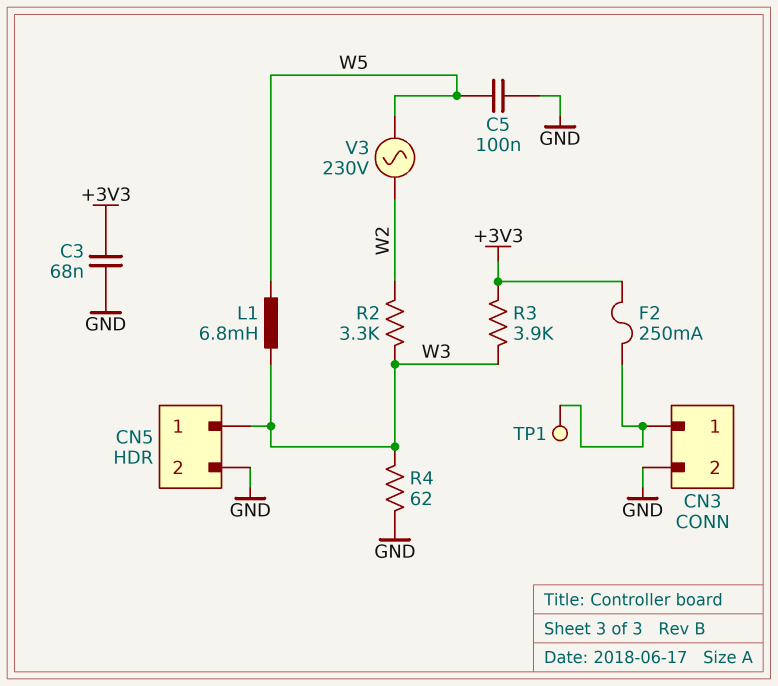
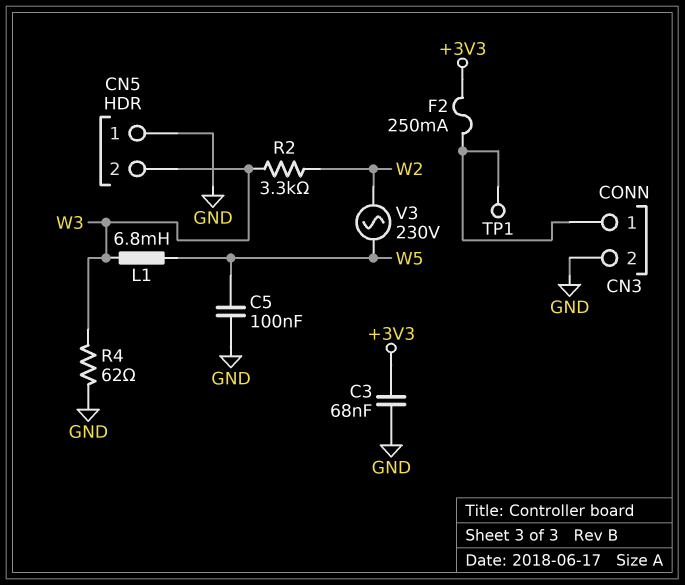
CN5 pin 1: W3 -> GND
CN5 pin 2: GND -> W3
R3: 3.9k (+3V3, W3) -> none

